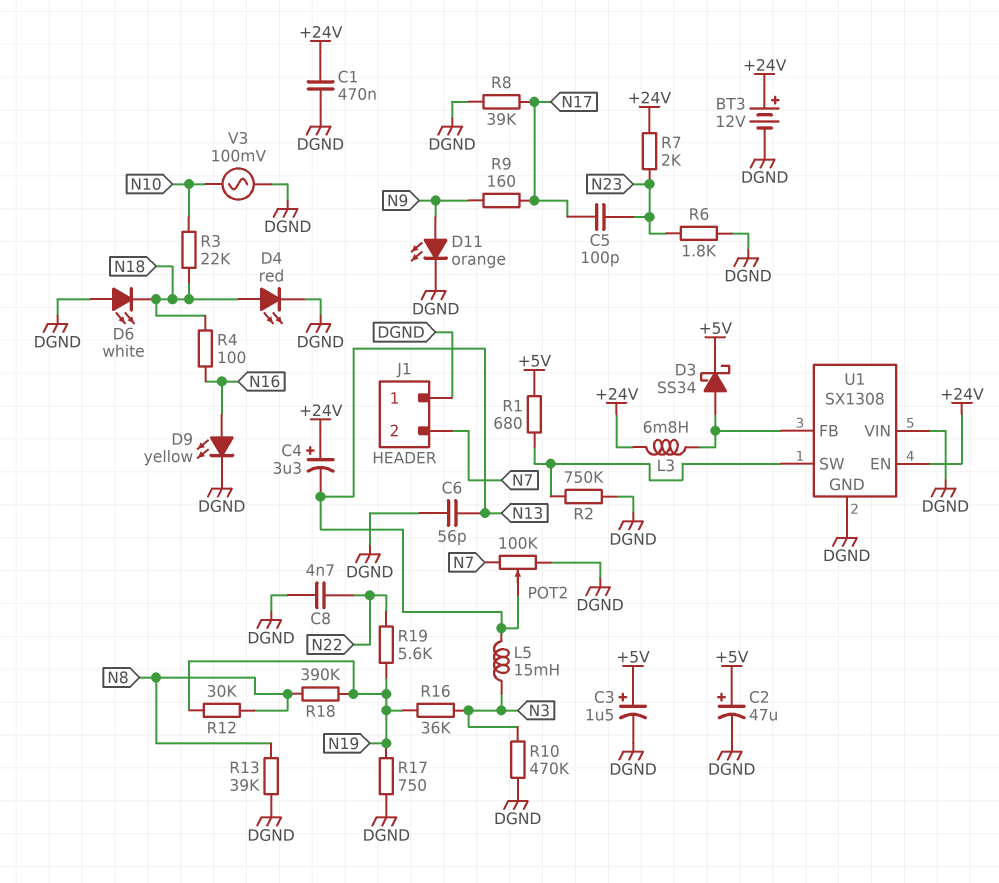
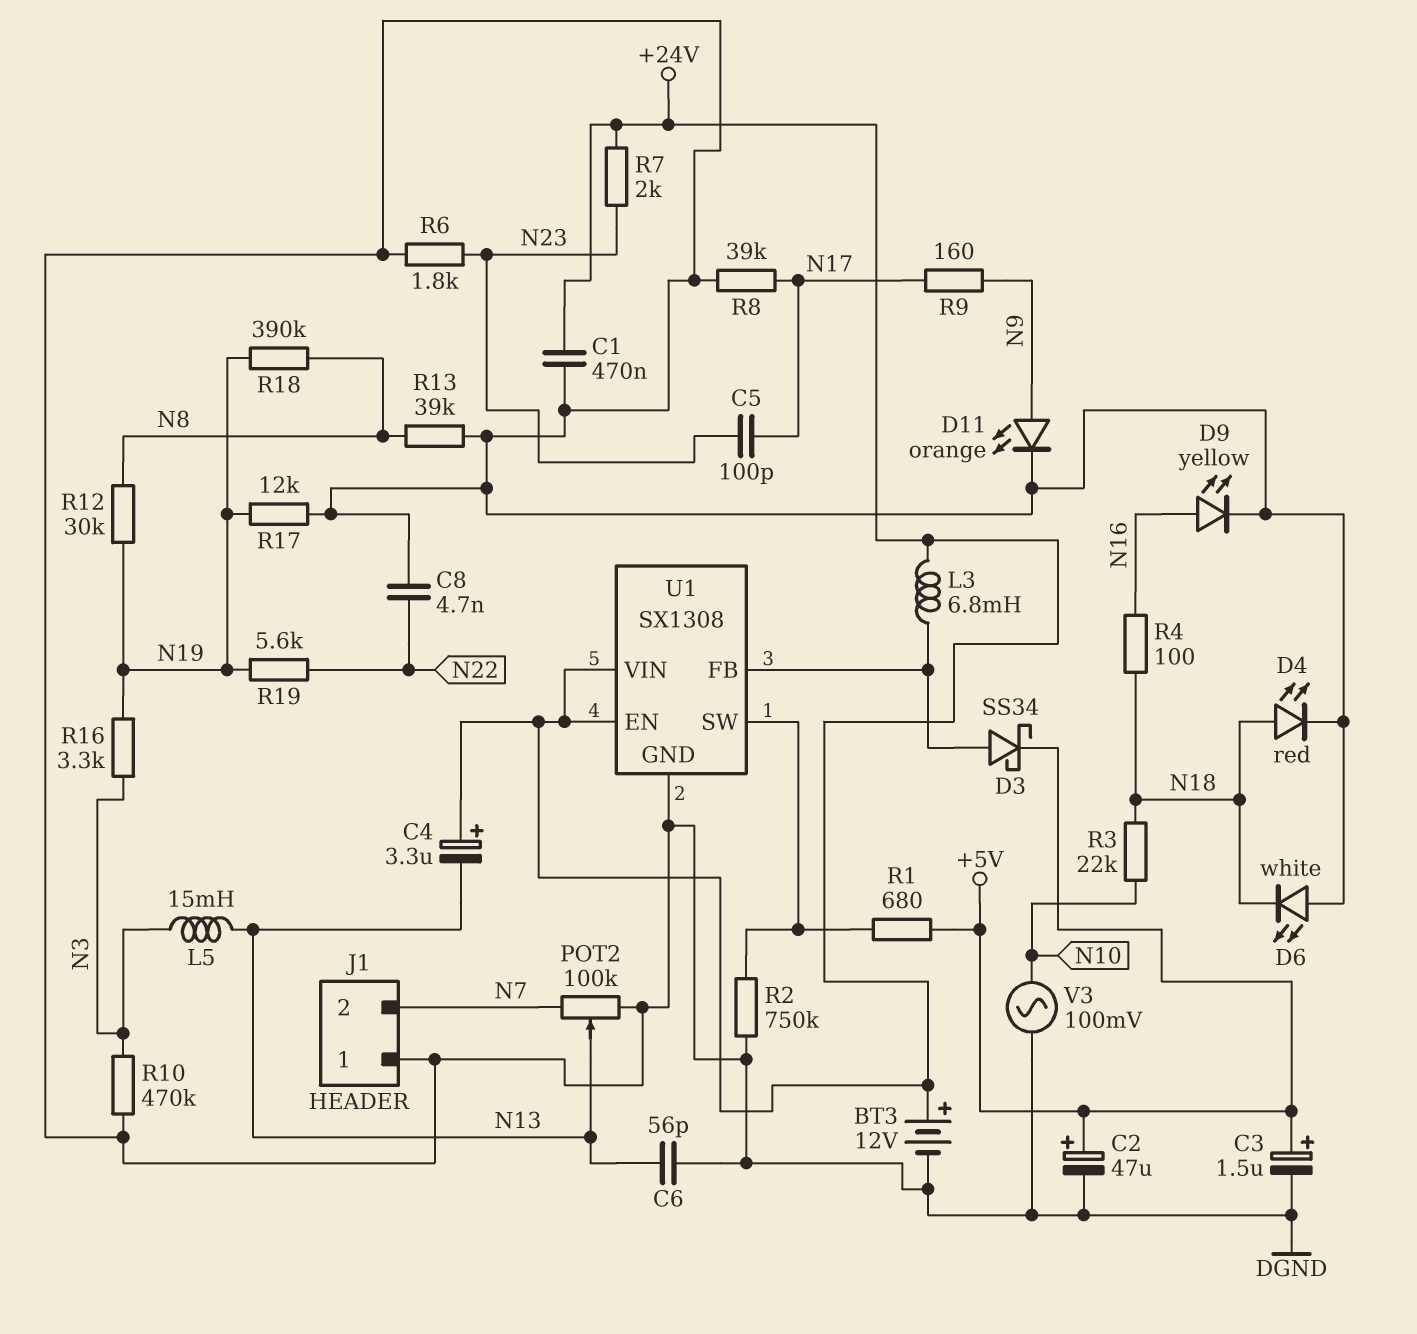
R16: 36k (N3, N19) -> 3.3k (N3, N19)
R17: 750 (DGND, N19) -> 12k (DGND, N19)
U1 pin VIN: DGND -> +24V

